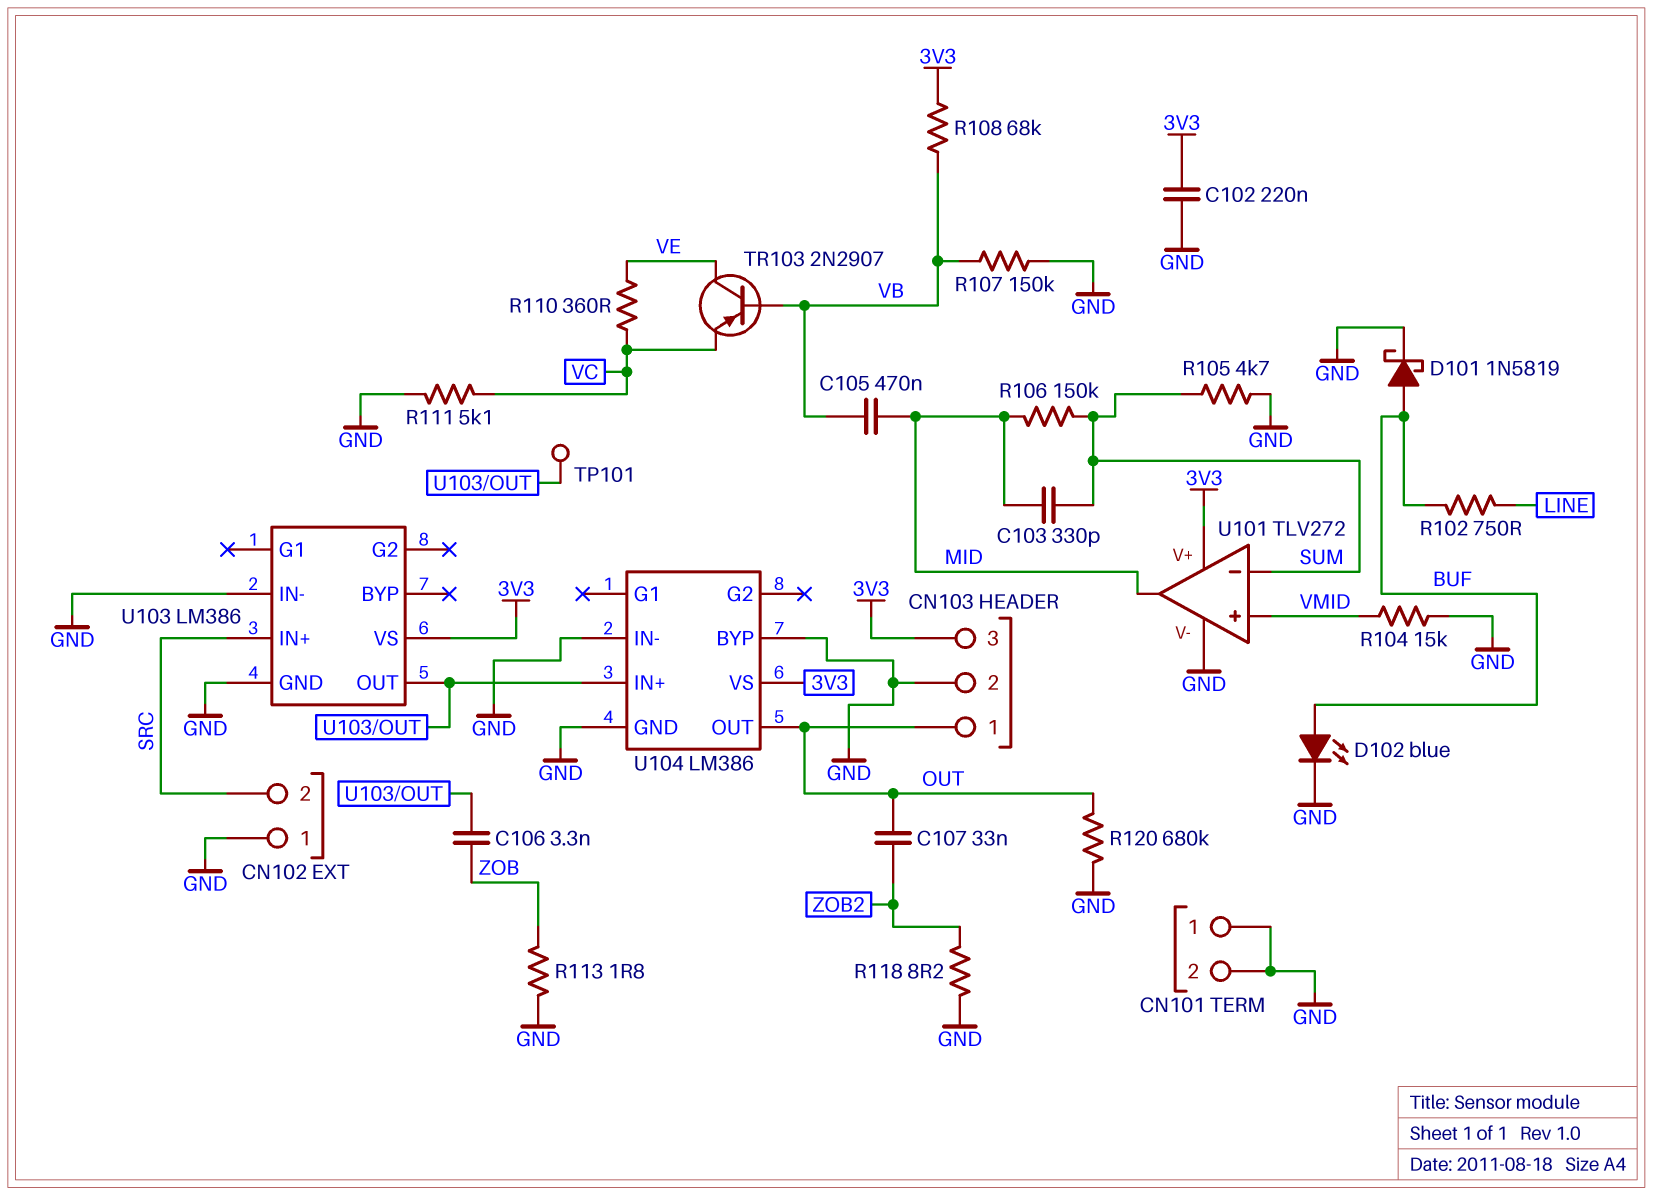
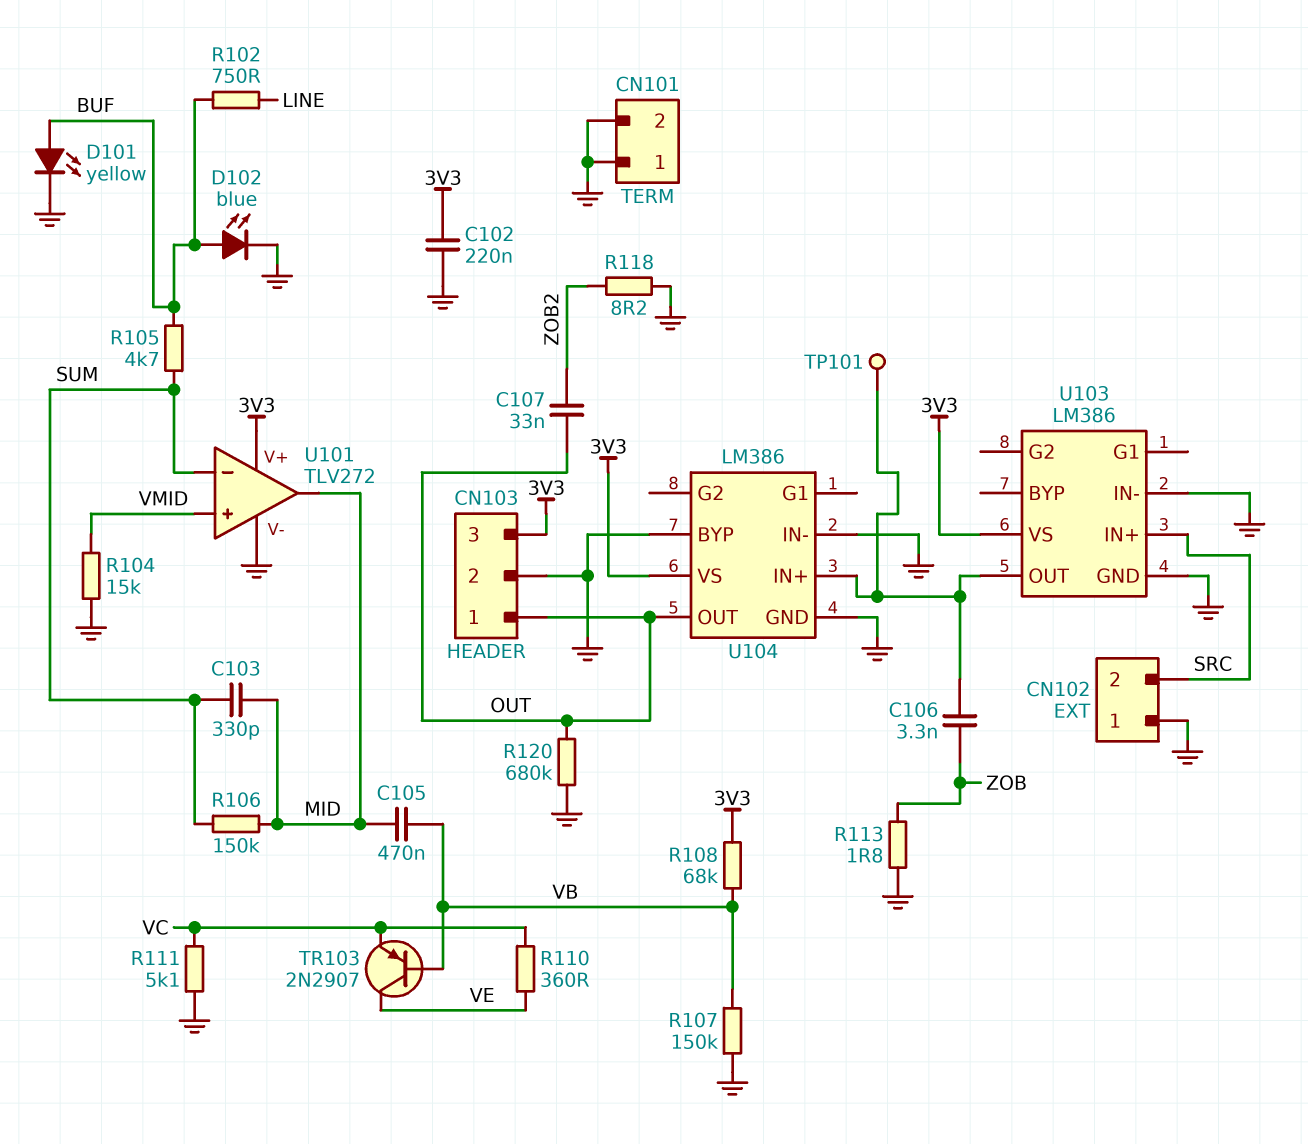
D101: schottky 1N5819 (A BUF, K GND) -> LED yellow (A BUF, K GND)
R105: 4.7k (GND, SUM) -> 4.7k (BUF, SUM)

